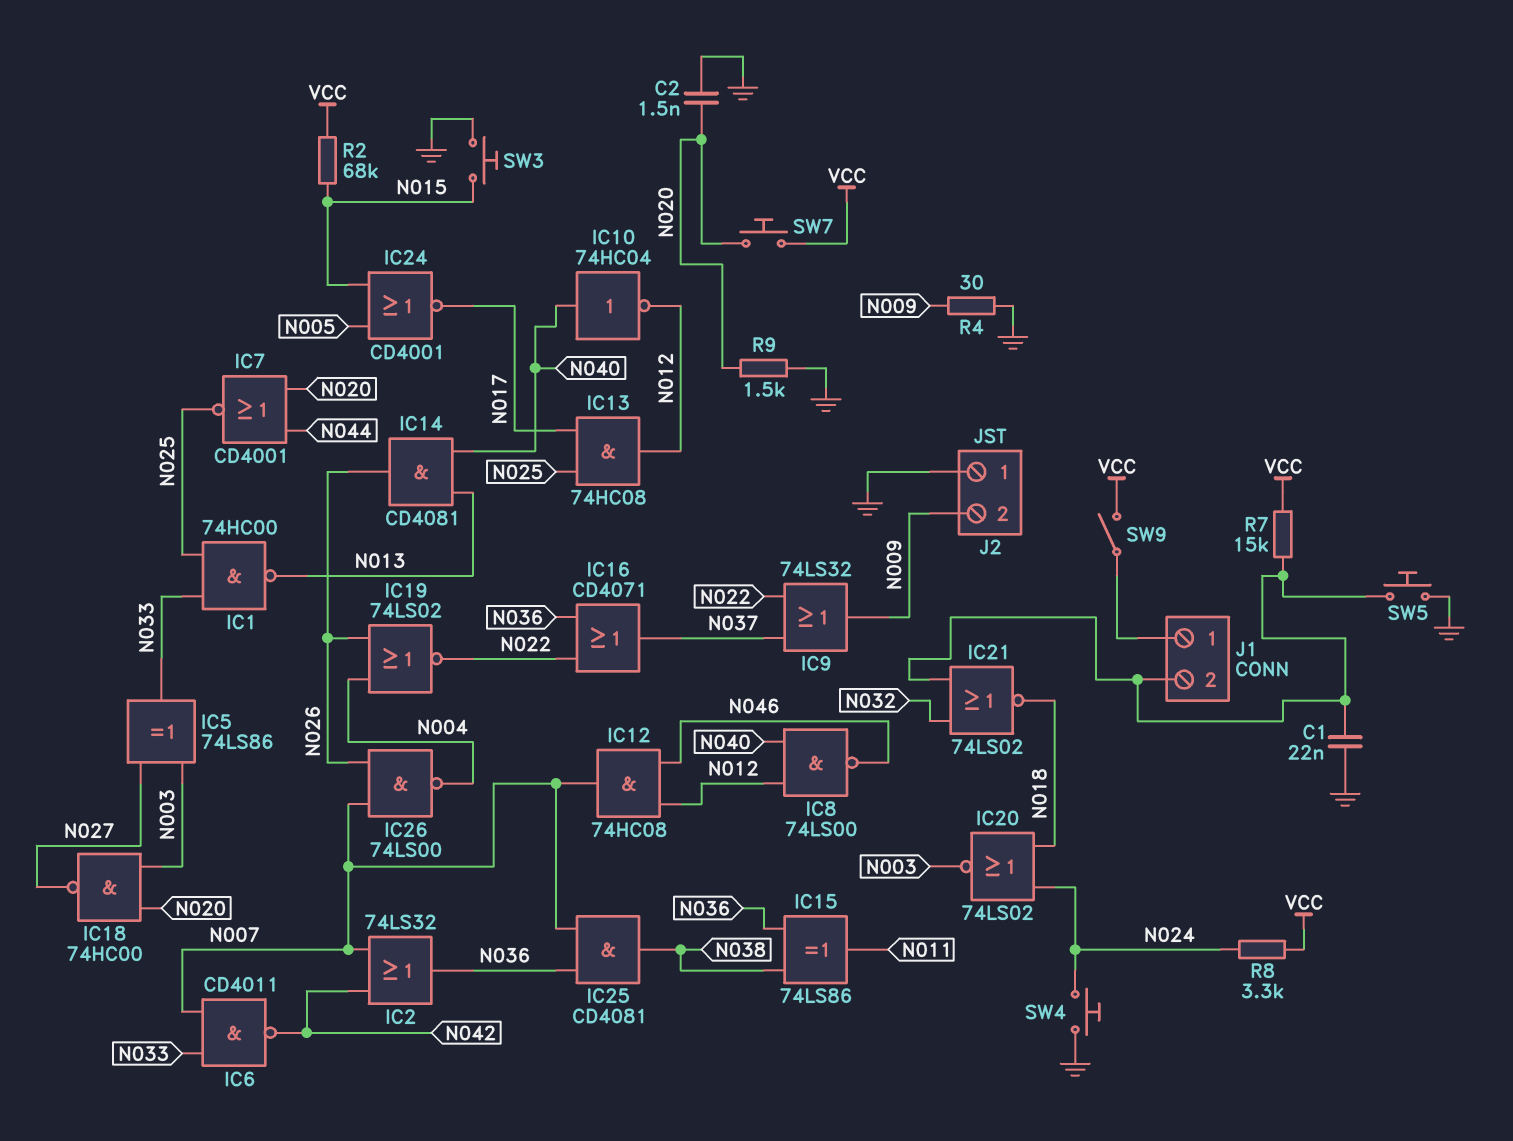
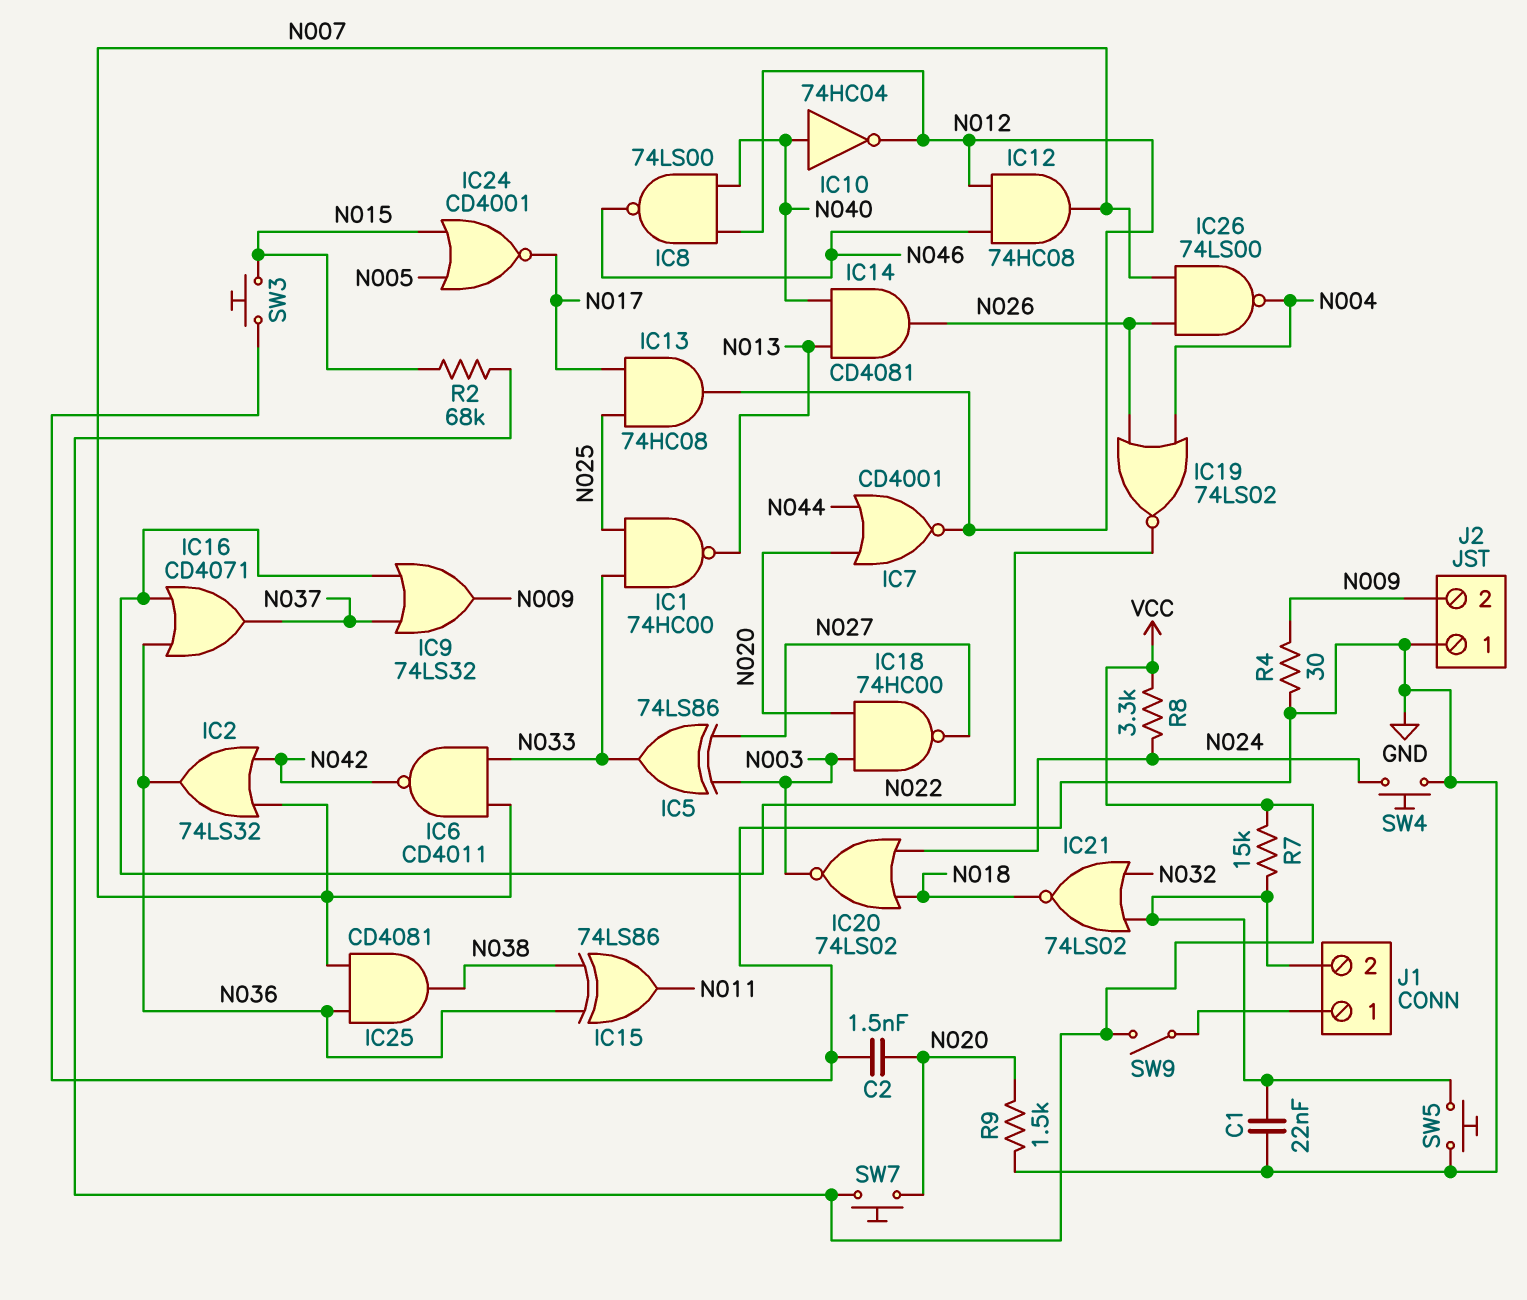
IC7: NOR CD4001 (in N020, in N044, out N025) -> NOR CD4001 (in N020, in N044, out N012)

